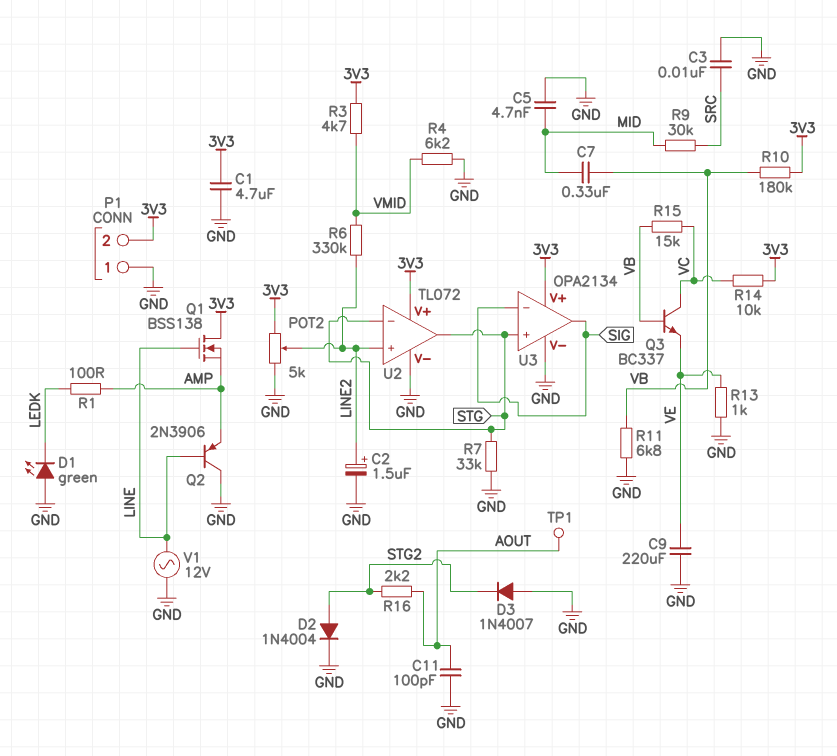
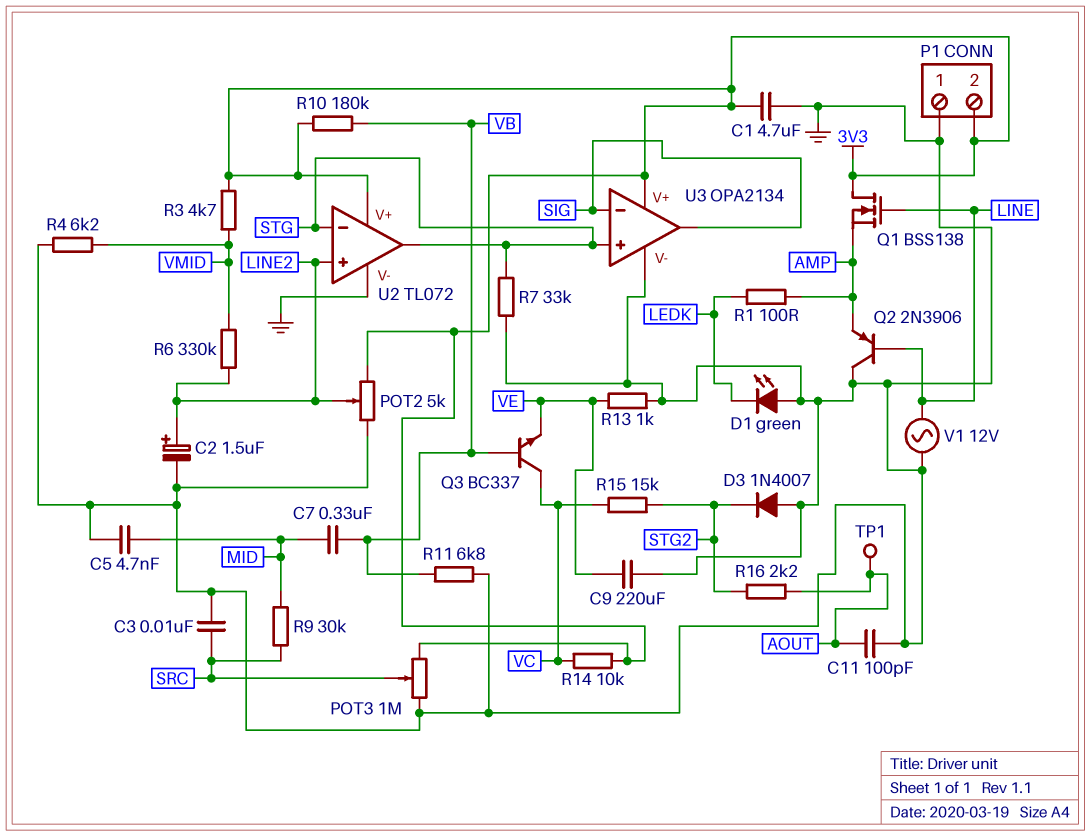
D2: diode 1N4004 (A STG2, K GND) -> none
POT3: none -> 1M (3V3, GND, wiper SRC)
R15: 15k (VB, VC) -> 15k (STG2, VC)

